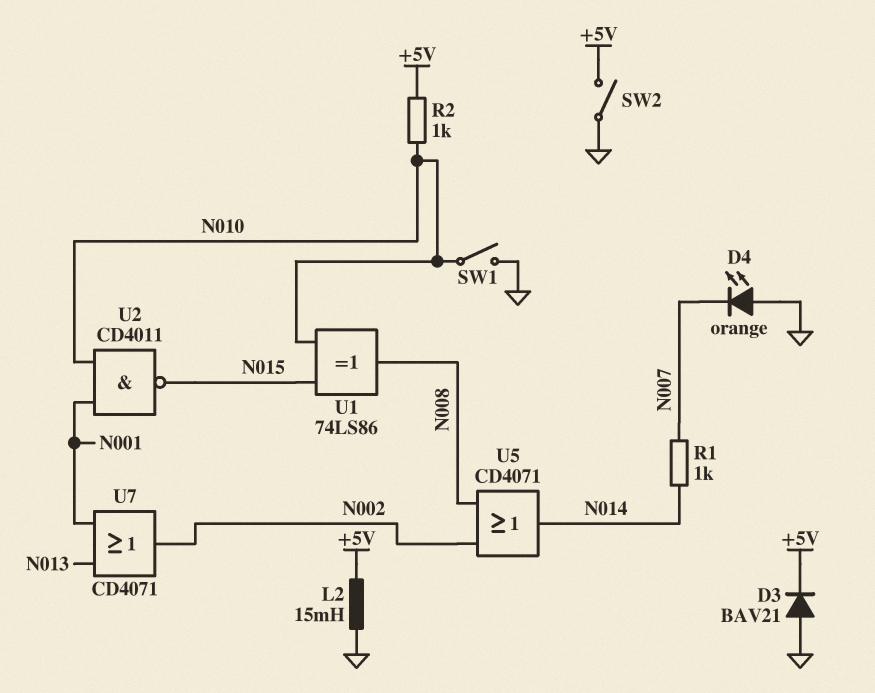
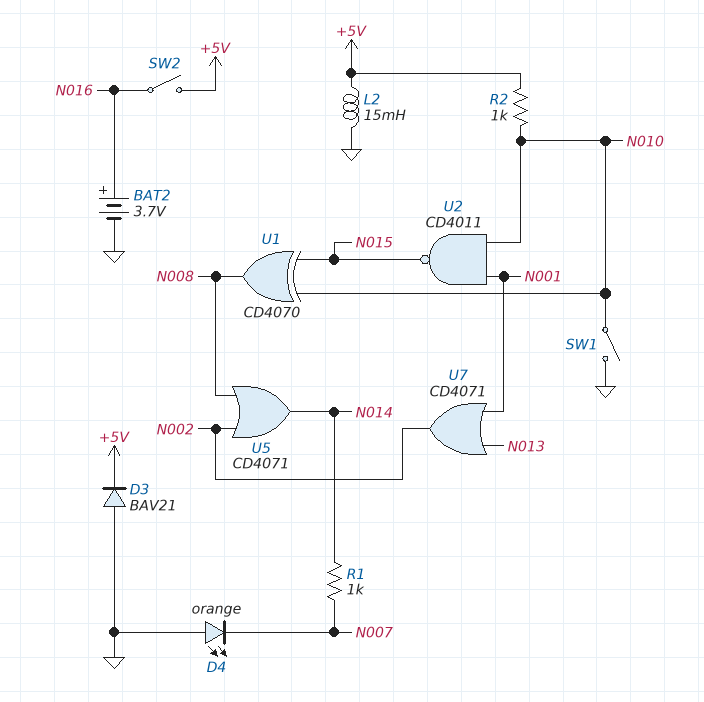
BAT2: none -> 3.7V (plus N016, minus GND)
SW2: switch (+5V, GND) -> switch (+5V, N016)
U1: XOR 74LS86 (in N010, in N015, out N008) -> XOR CD4070 (in N010, in N015, out N008)

